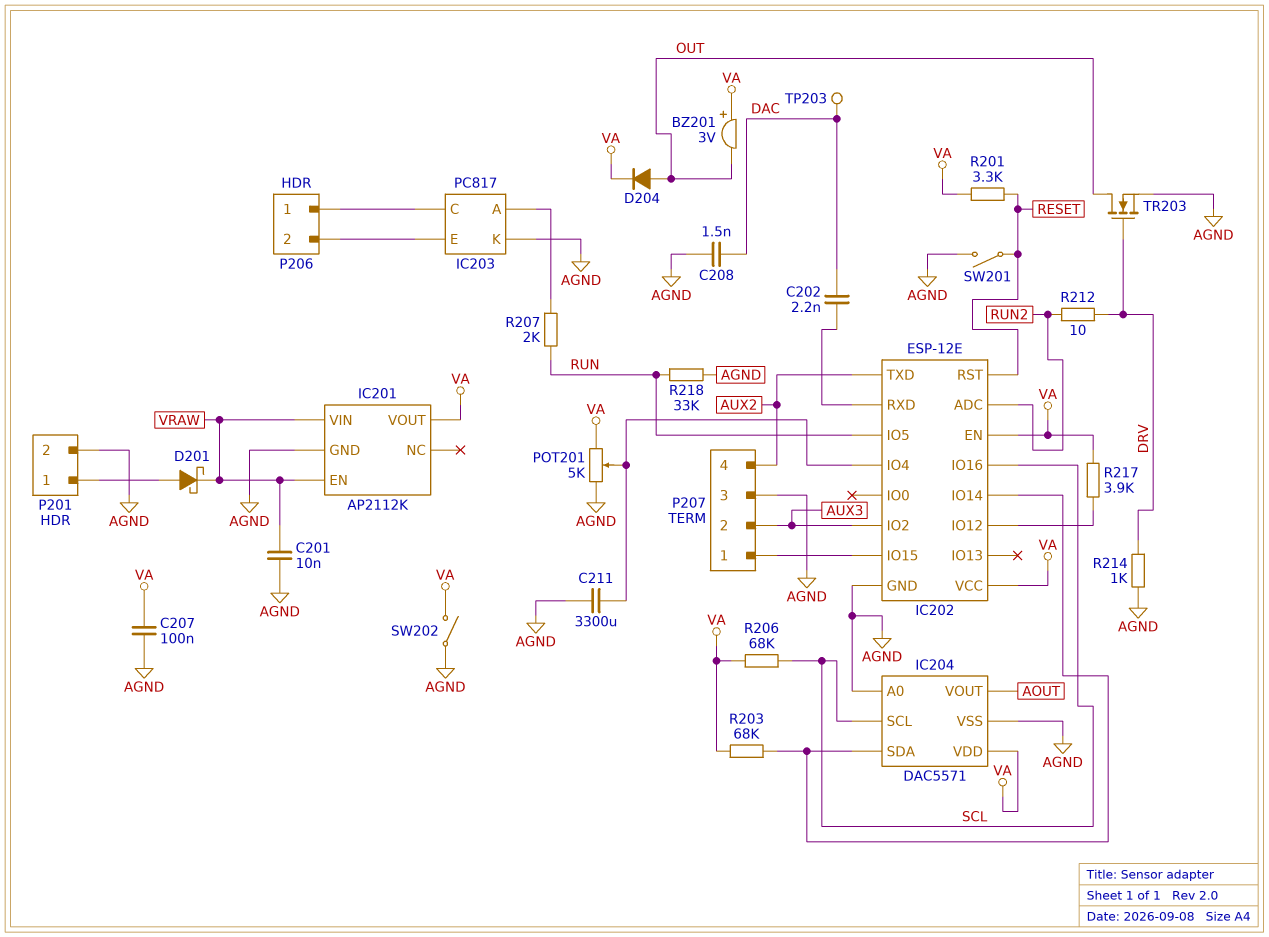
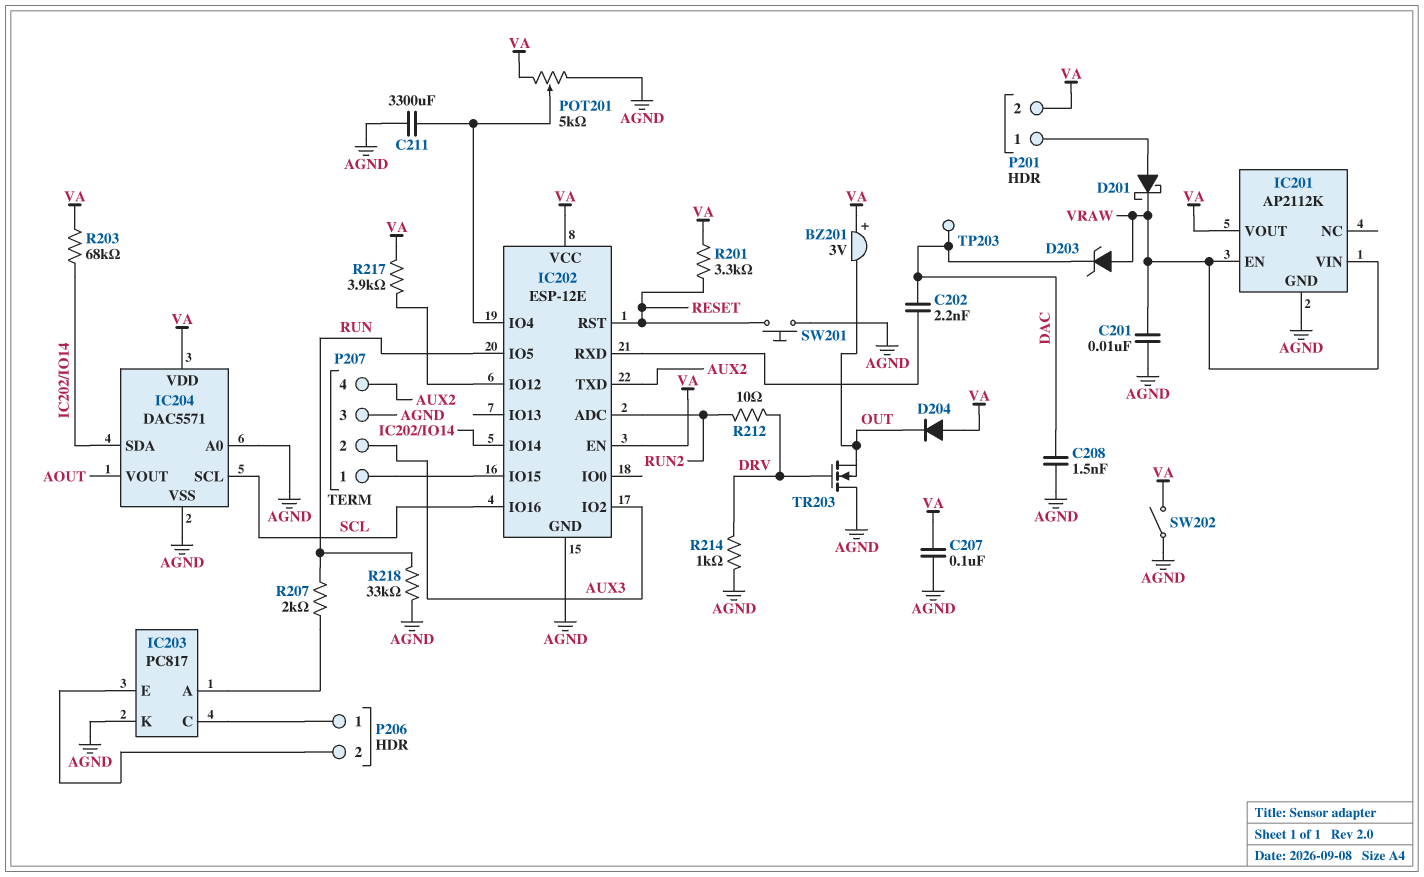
D203: none -> zener (A VRAW, K DAC)
D204: diode (A OUT, K VA) -> diode (A VA, K OUT)
P201 pin 2: AGND -> VA
R206: 68k (SCL, VA) -> none
SW201: switch (AGND, RESET) -> button (AGND, RESET)
TR203: NMOS (G DRV, D OUT, S AGND) -> NMOS (G DRV, D AGND, S OUT)

